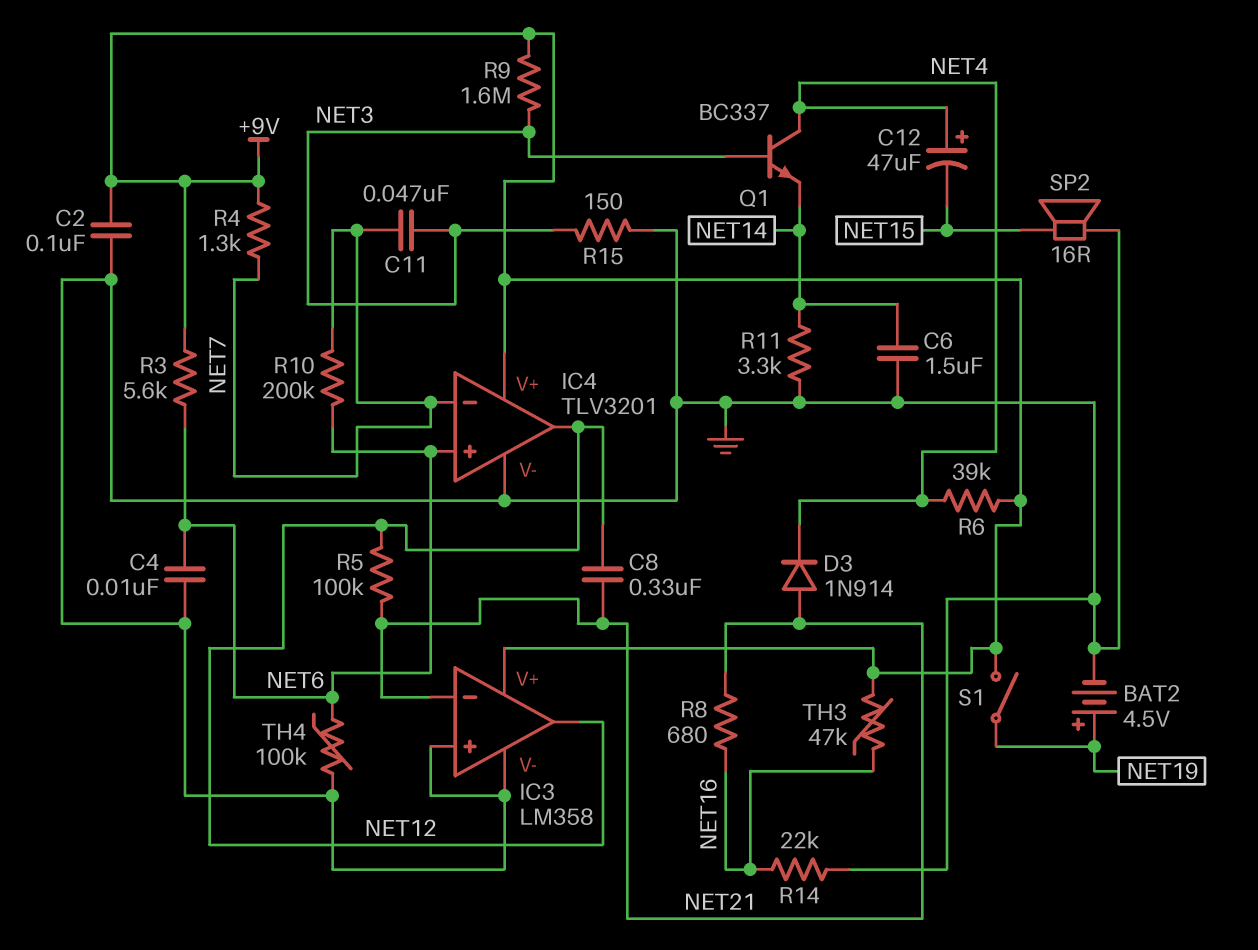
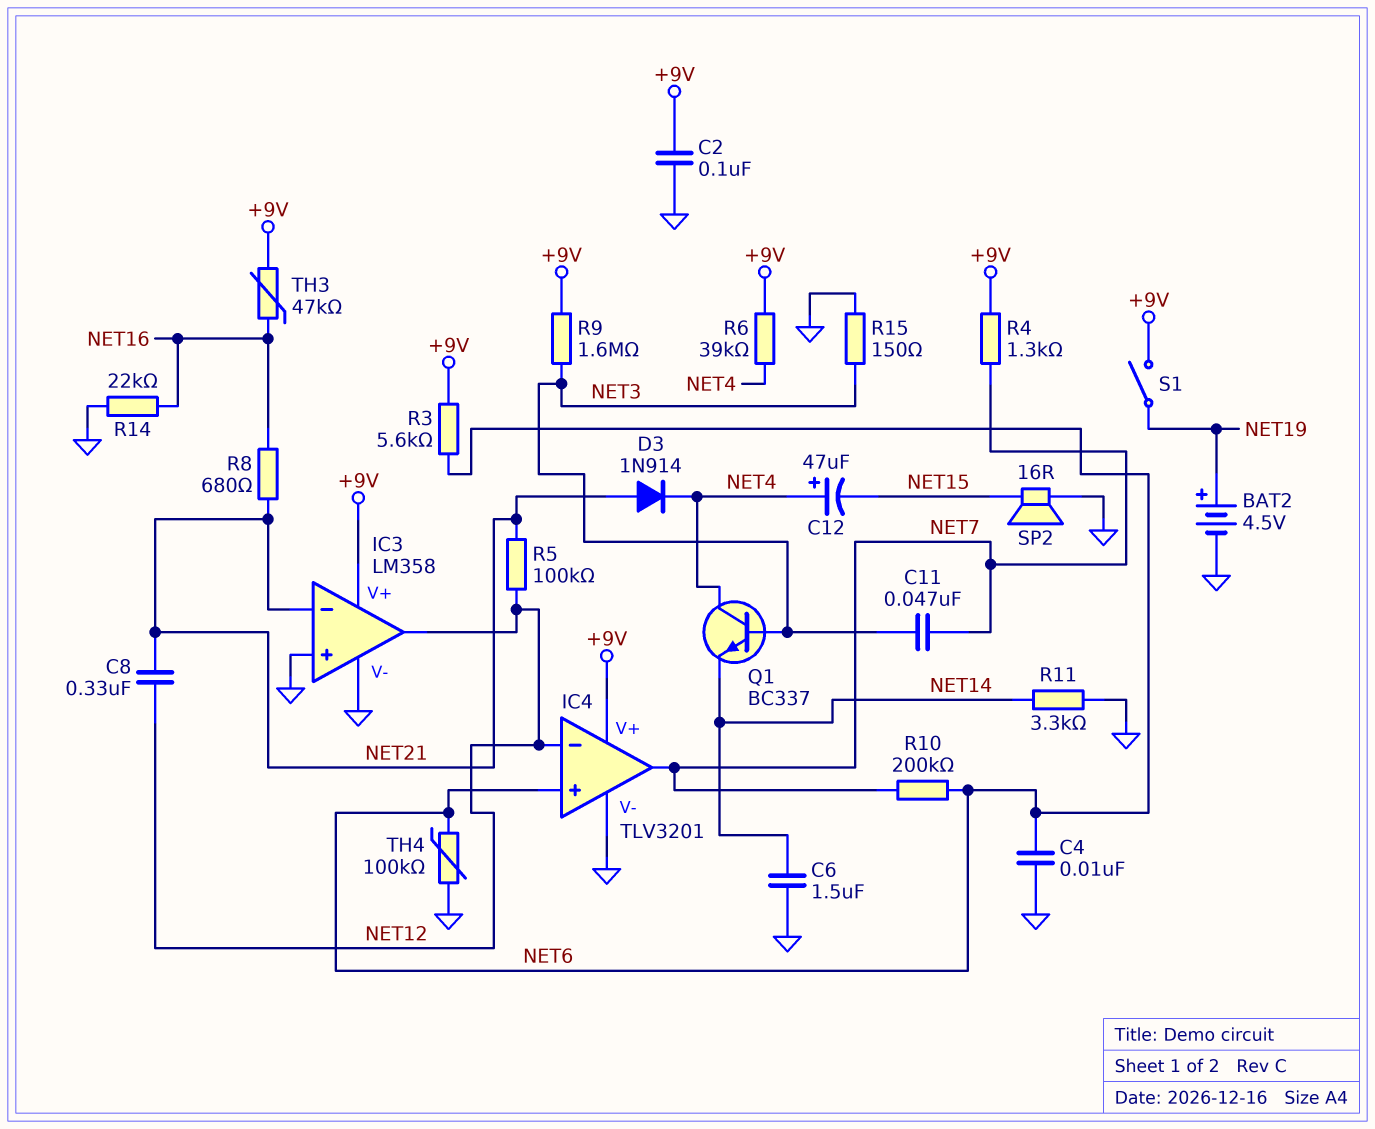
IC4 pin in-: NET7 -> NET12
IC4 pin out: NET12 -> NET7

